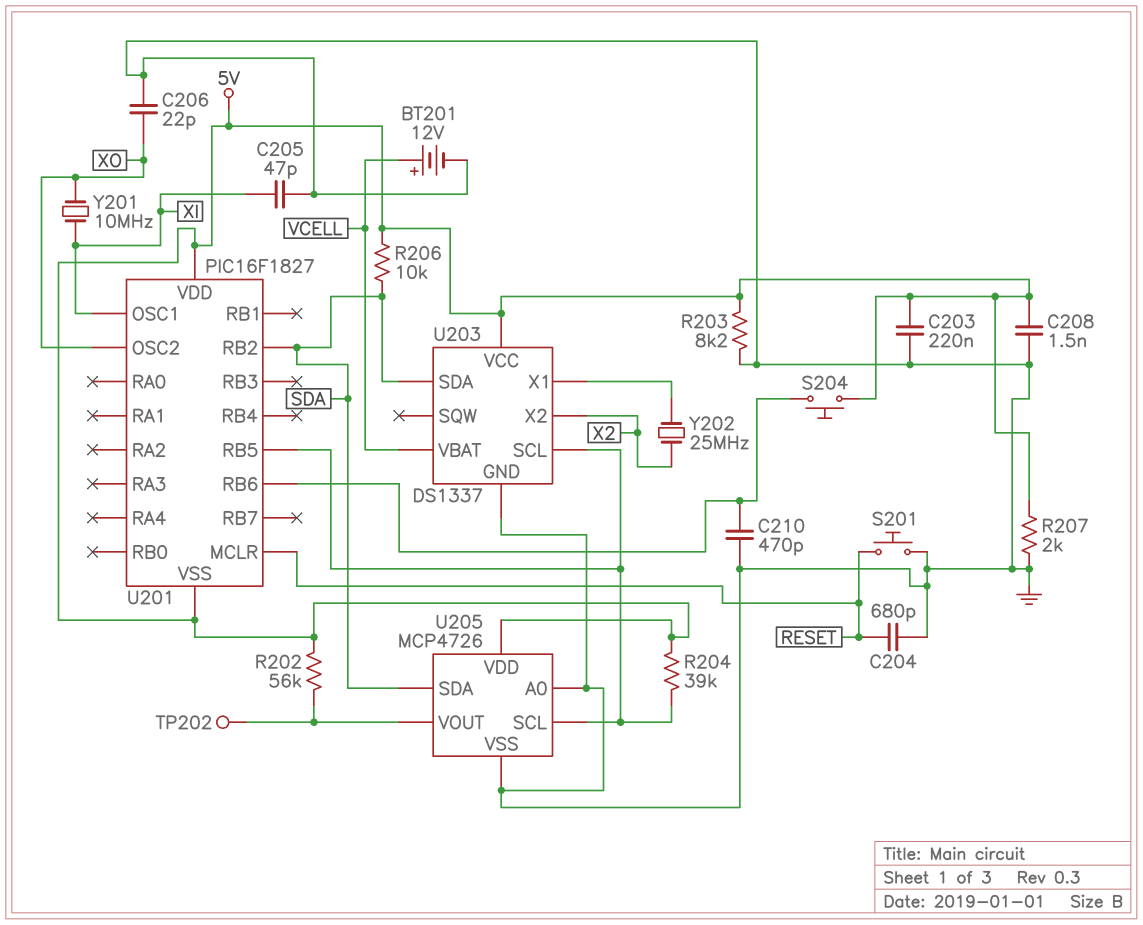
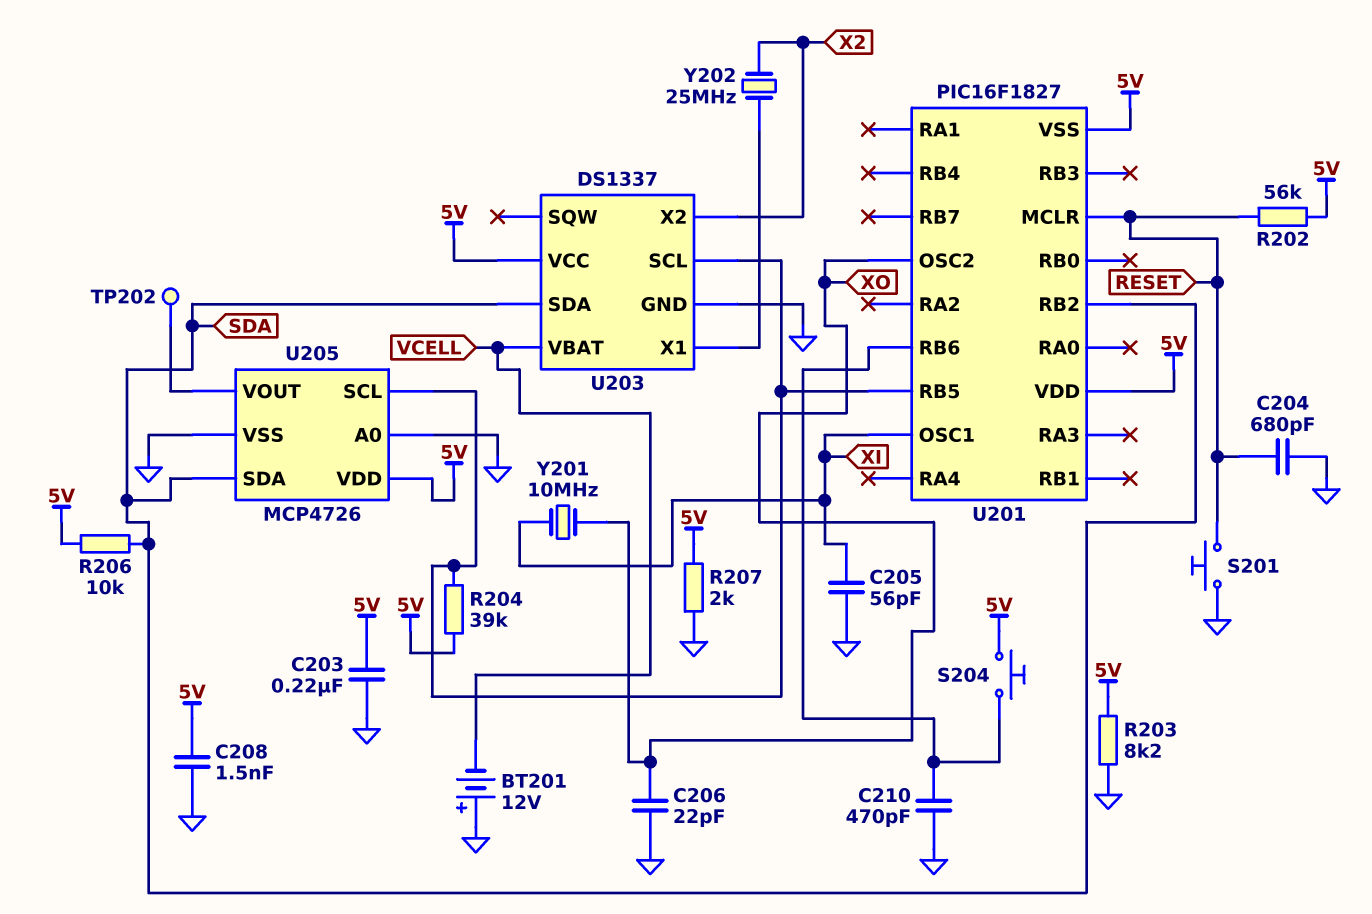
BT201: 12V (plus VCELL, minus GND) -> 12V (plus GND, minus VCELL)
C205: 47pF (GND, XI) -> 56pF (GND, XI)
R202: 56k (5V, U205/VOUT) -> 56k (5V, RESET)

